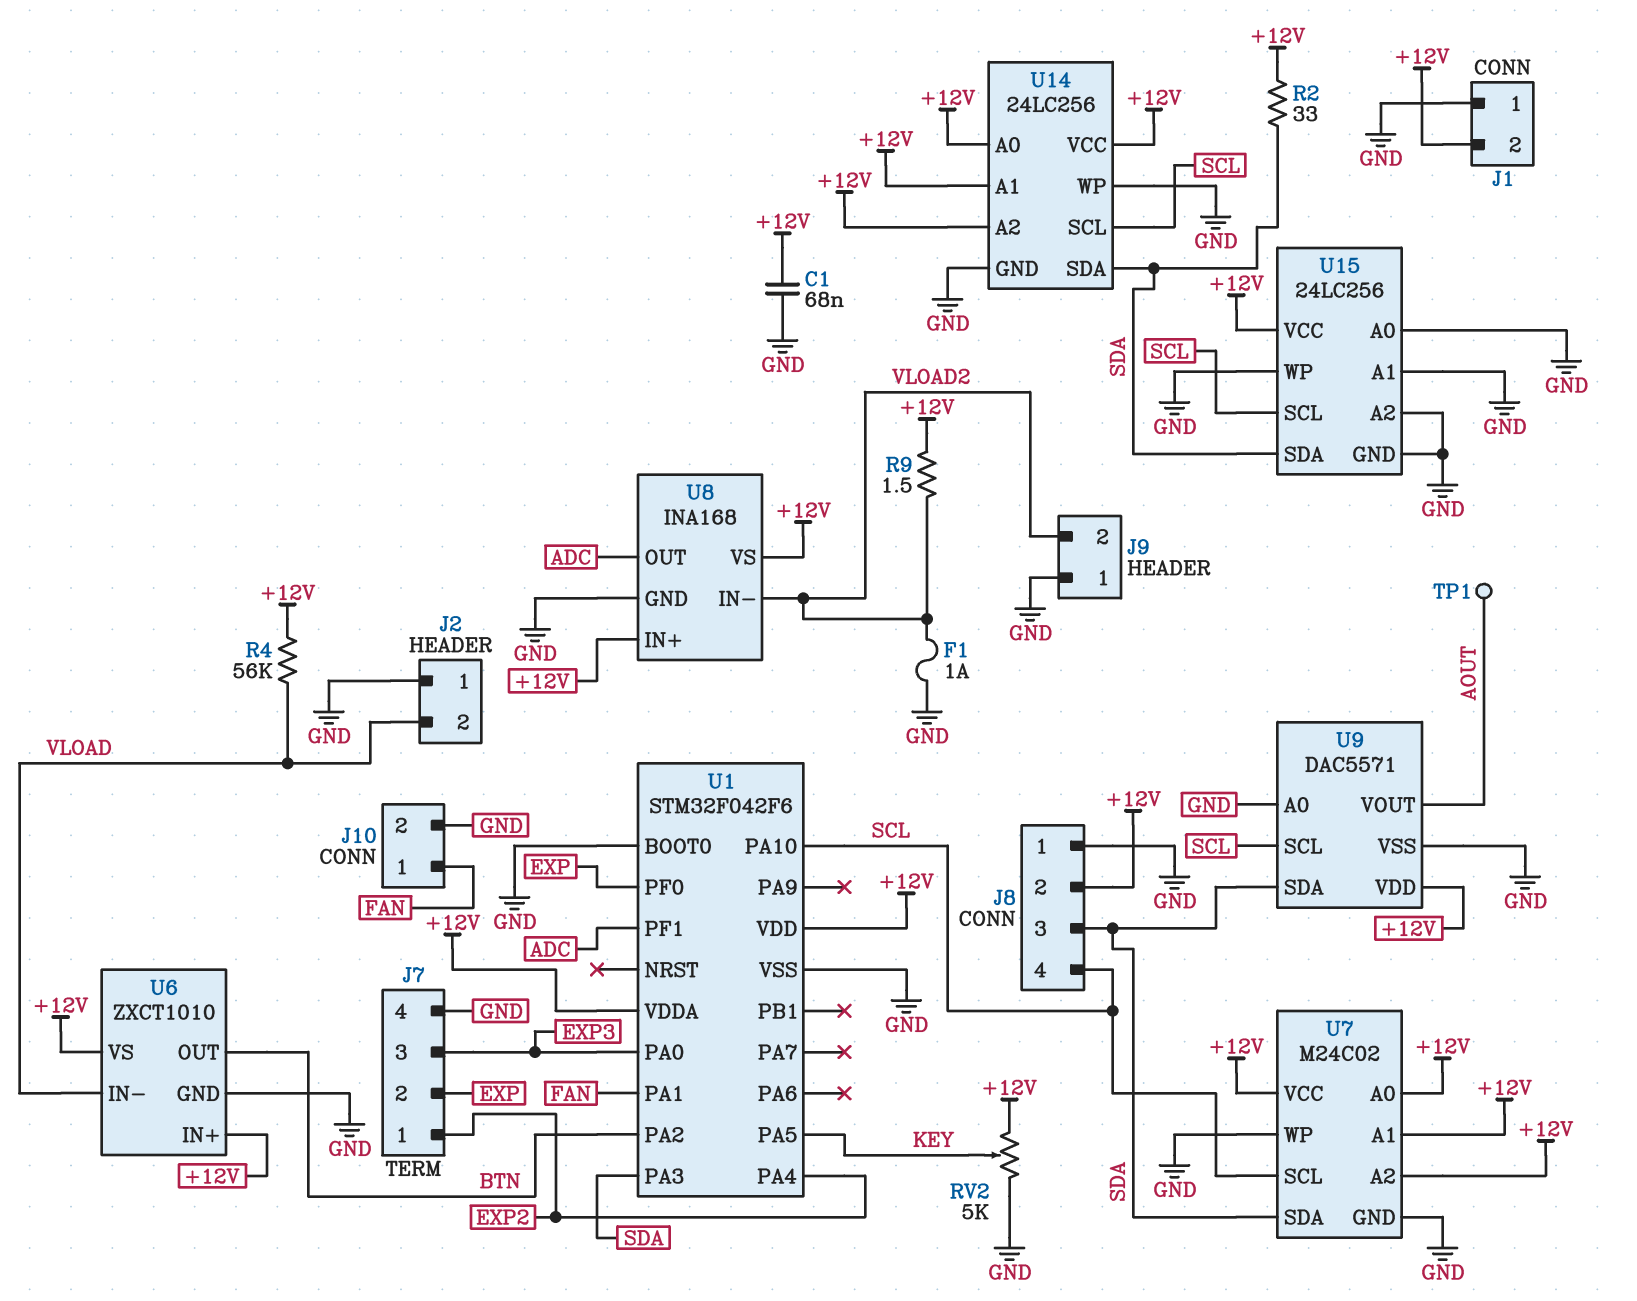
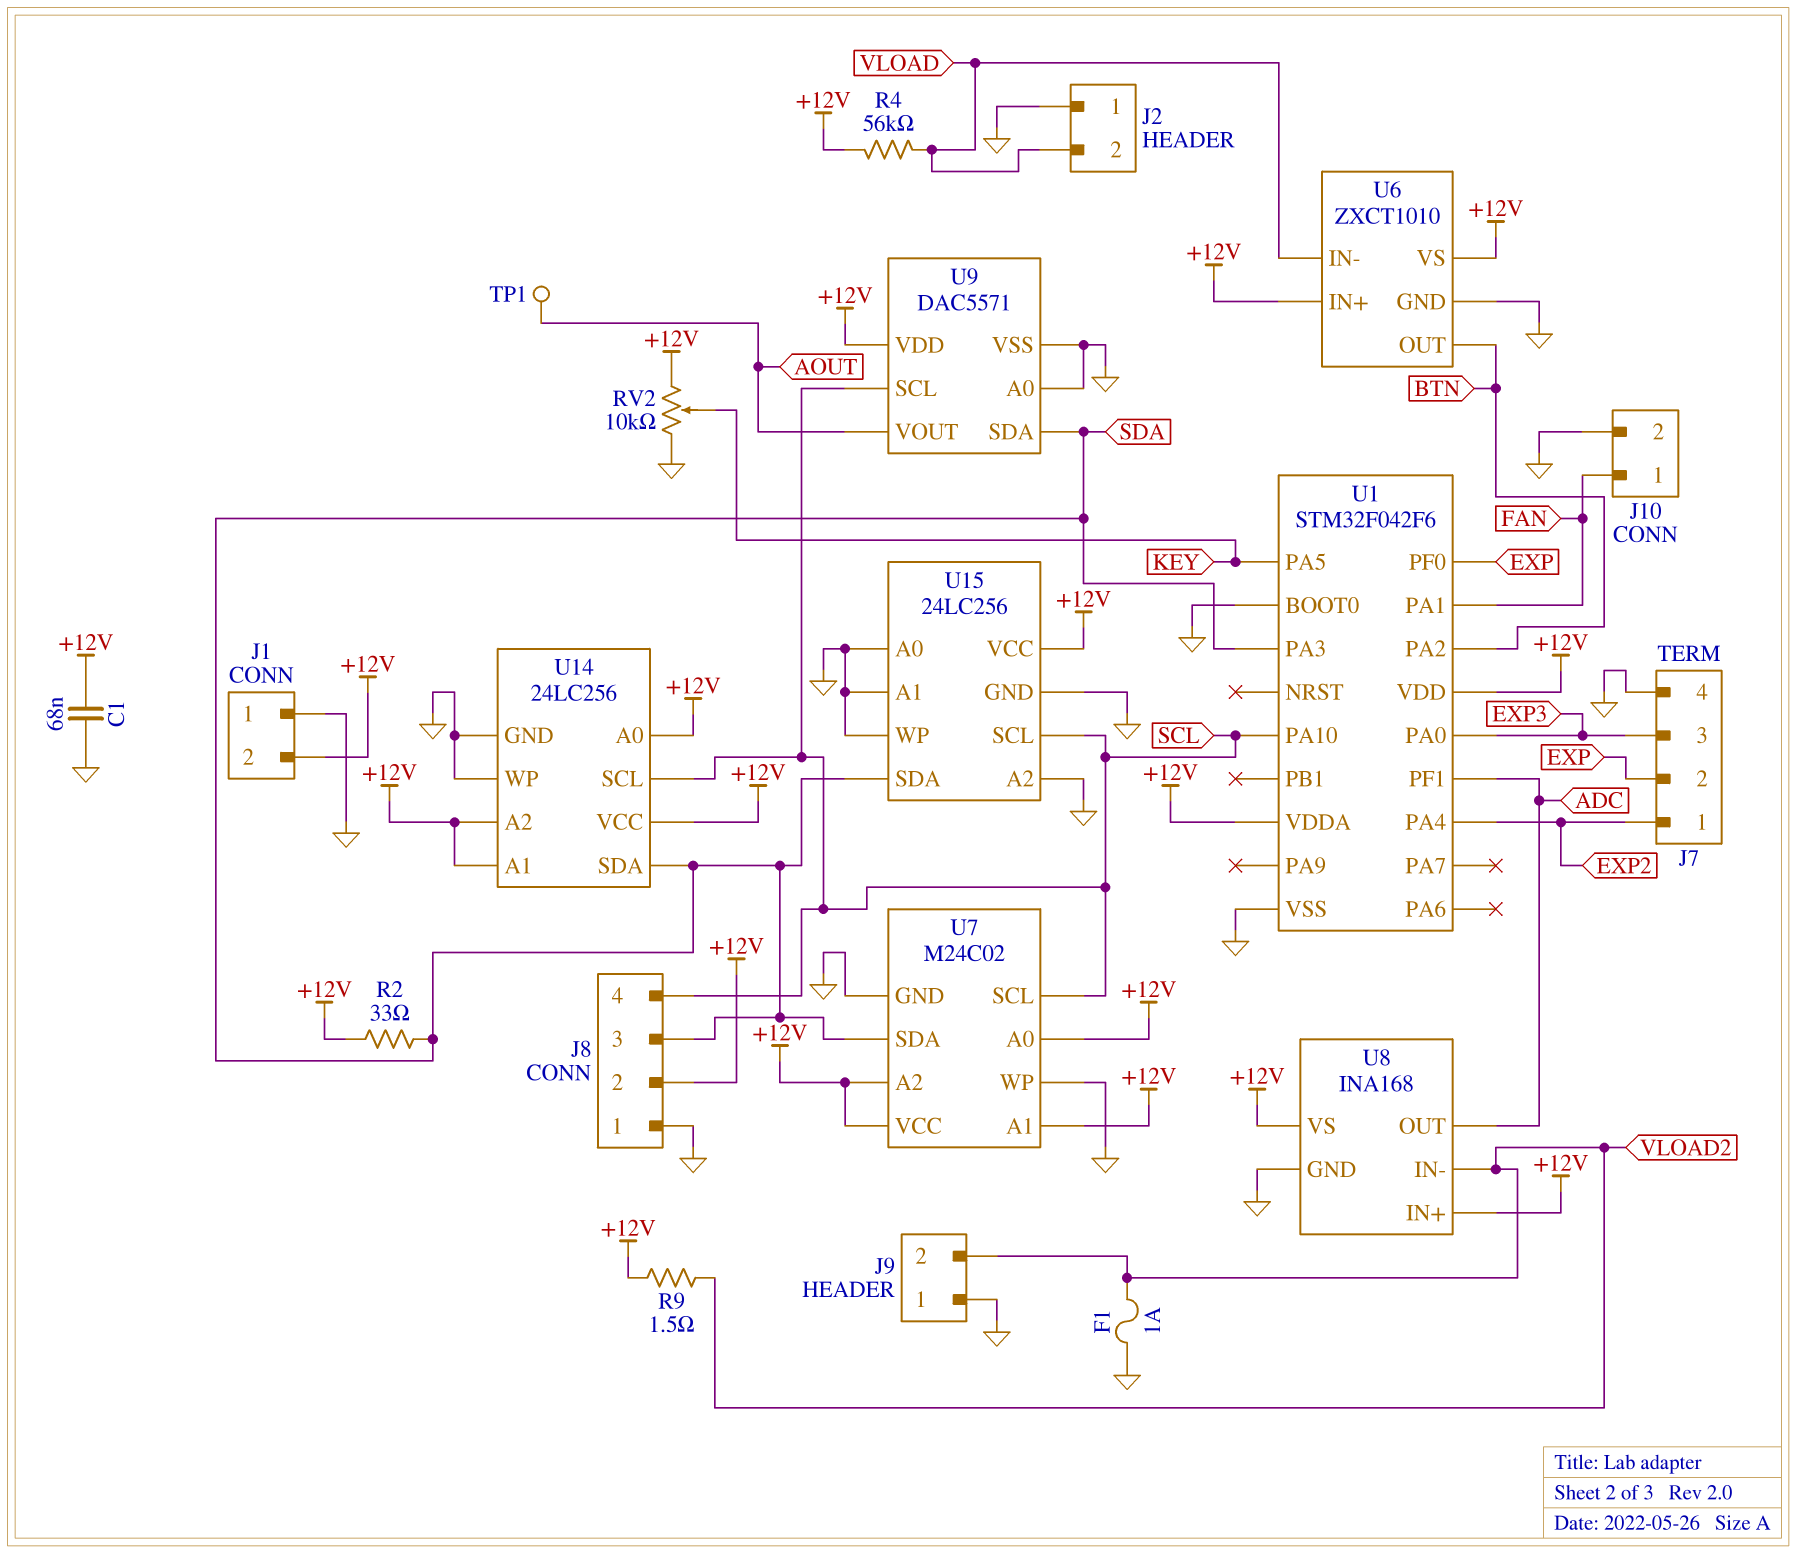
RV2: 5k (+12V, GND, wiper KEY) -> 10k (+12V, GND, wiper KEY)

